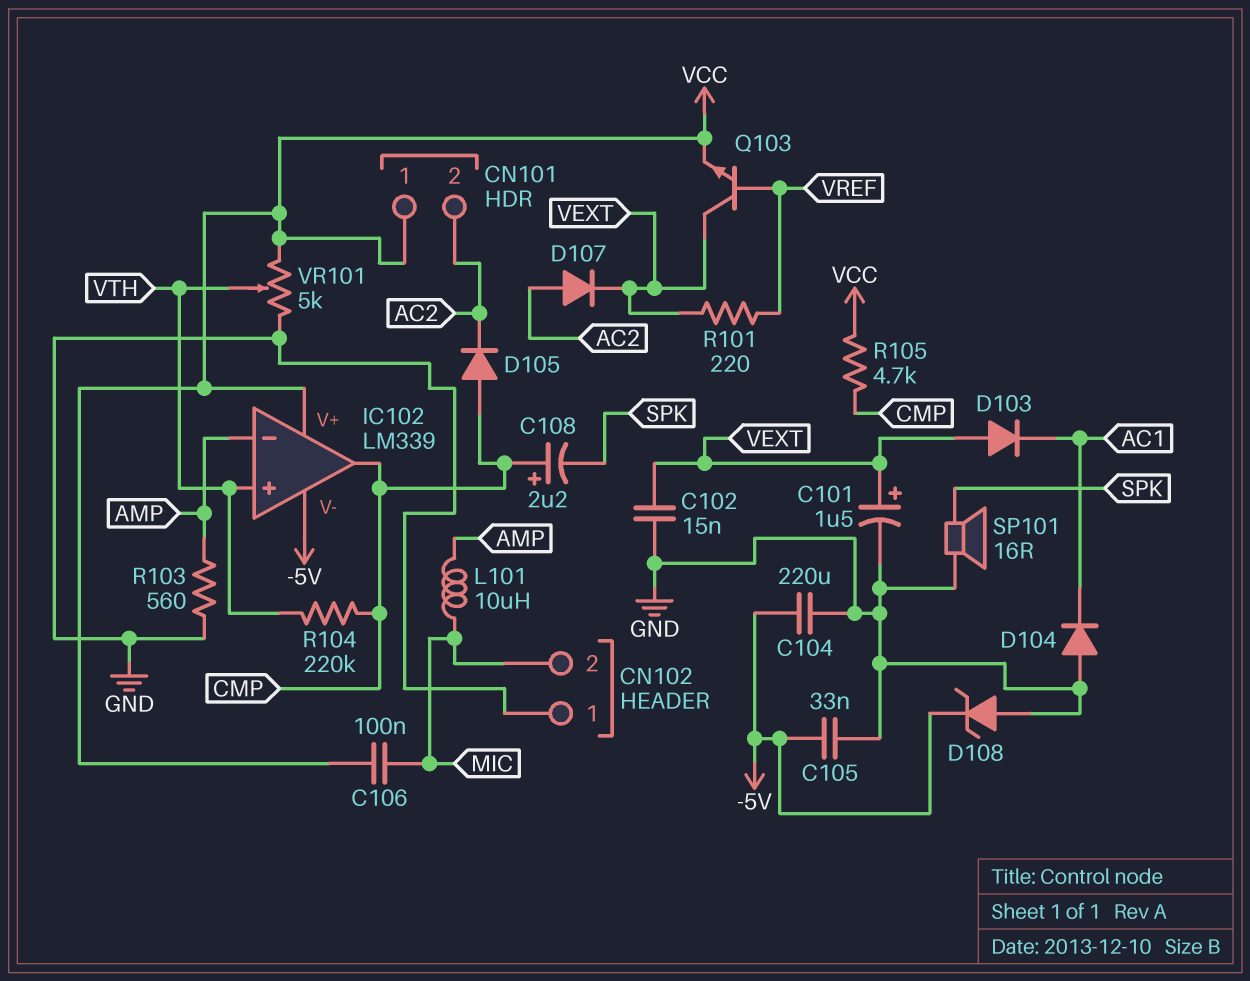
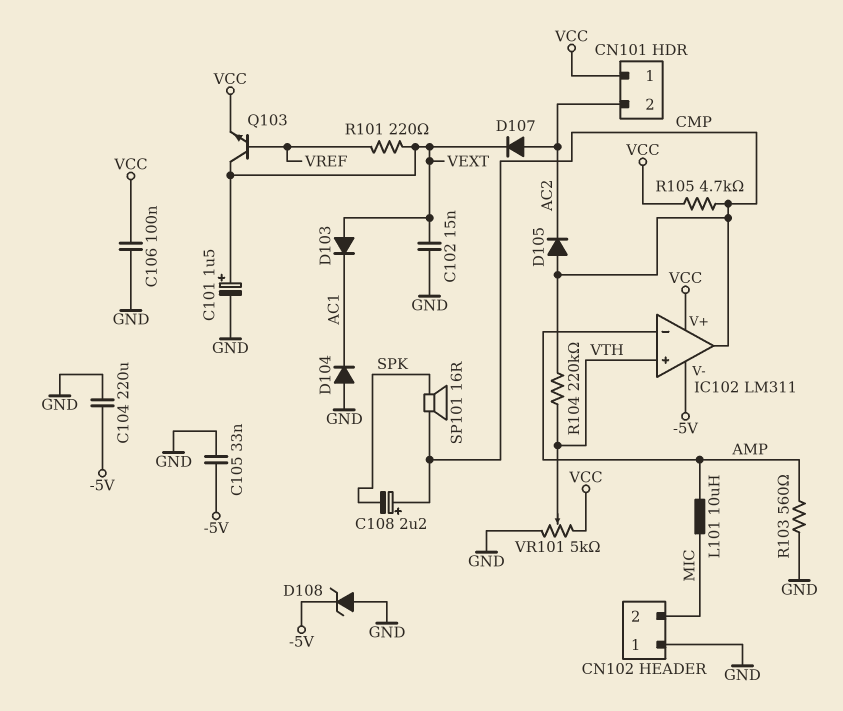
C106: 100nF (MIC, VCC) -> 100nF (GND, VCC)
IC102: LM339 -> LM311
SP101: speaker 16R (GND, SPK) -> speaker 16R (CMP, SPK)

